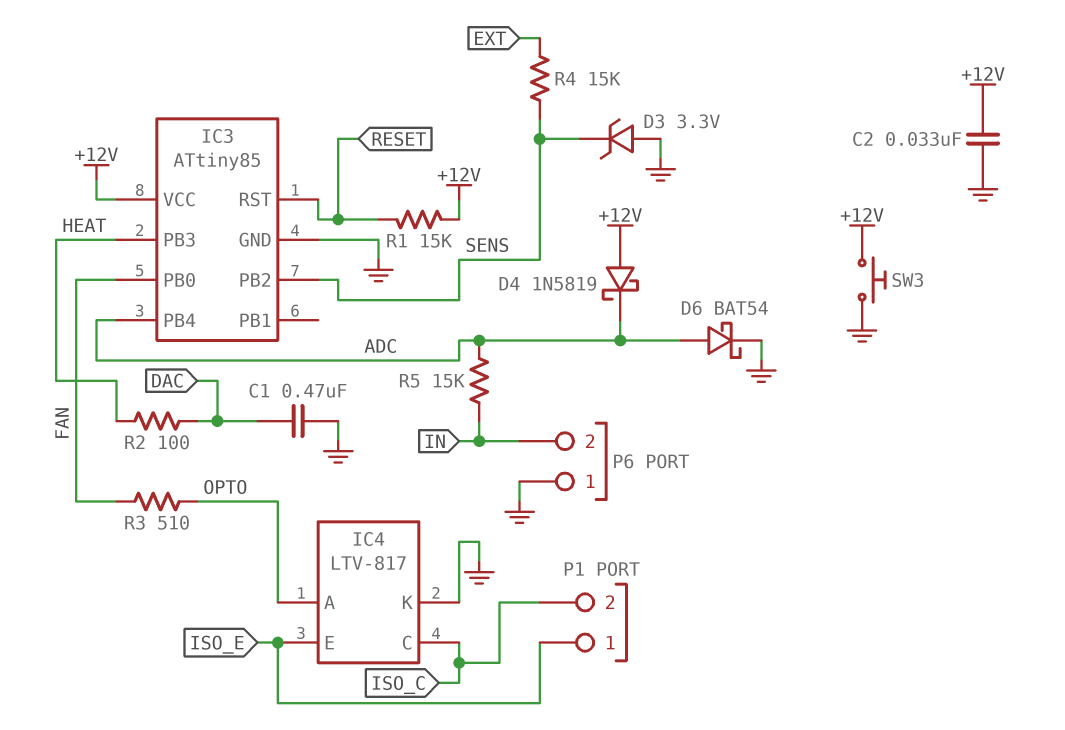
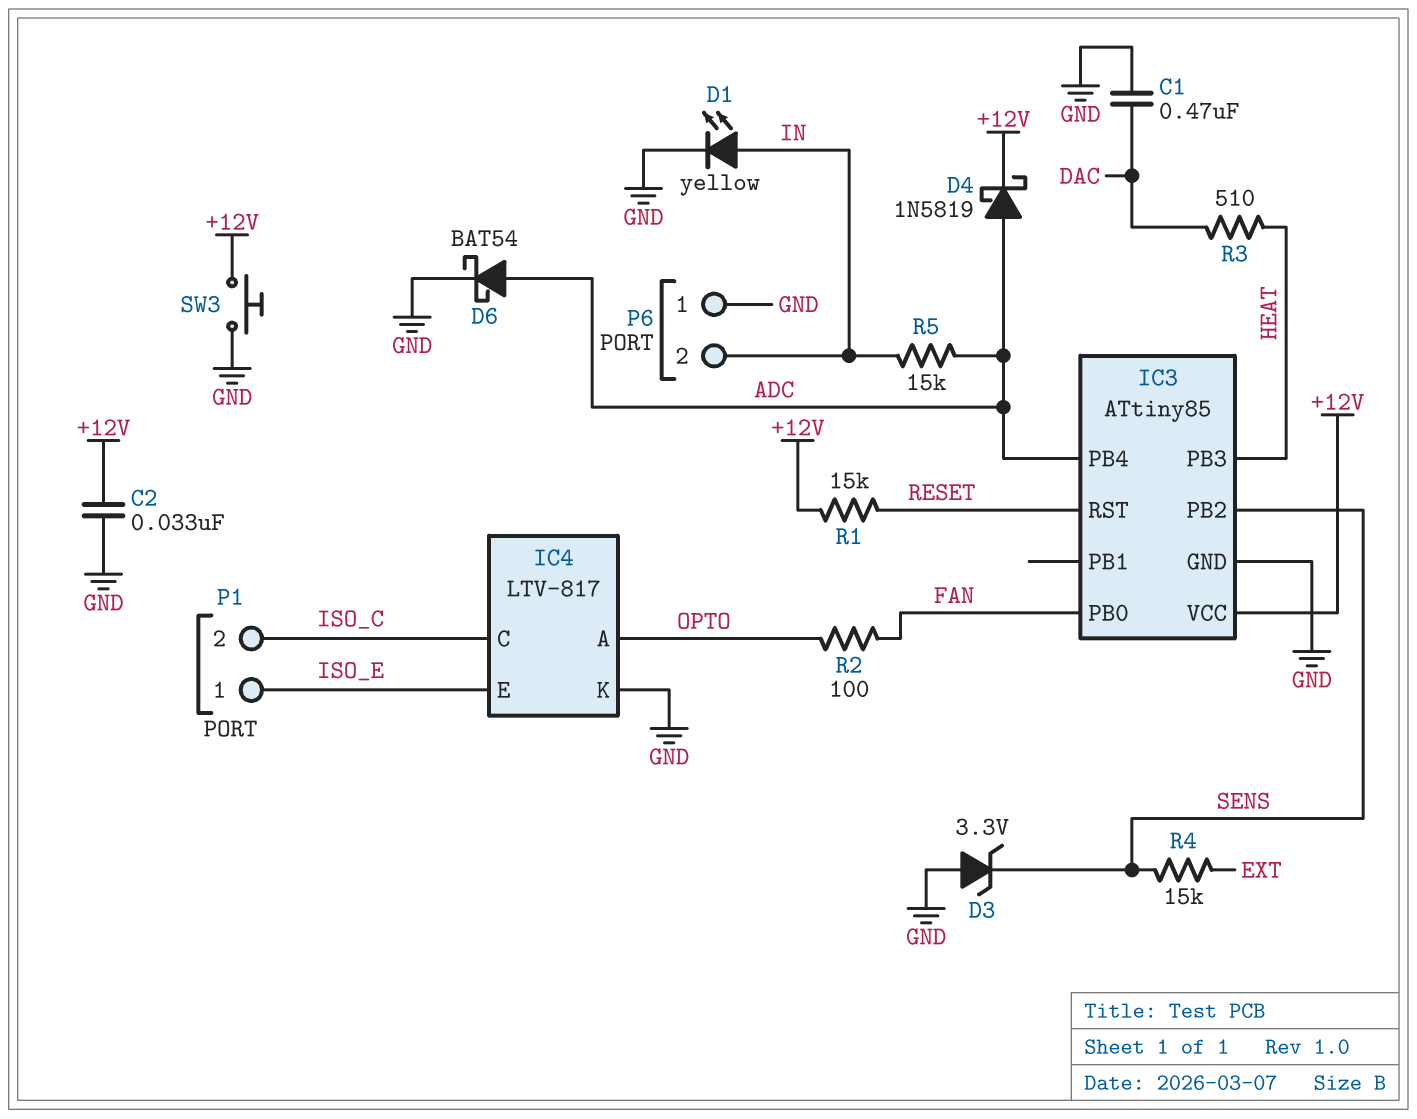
D1: none -> LED yellow (A IN, K GND)
D4: schottky 1N5819 (A +12V, K ADC) -> schottky 1N5819 (A ADC, K +12V)
R2: 100 (DAC, HEAT) -> 100 (FAN, OPTO)
R3: 510 (FAN, OPTO) -> 510 (DAC, HEAT)

